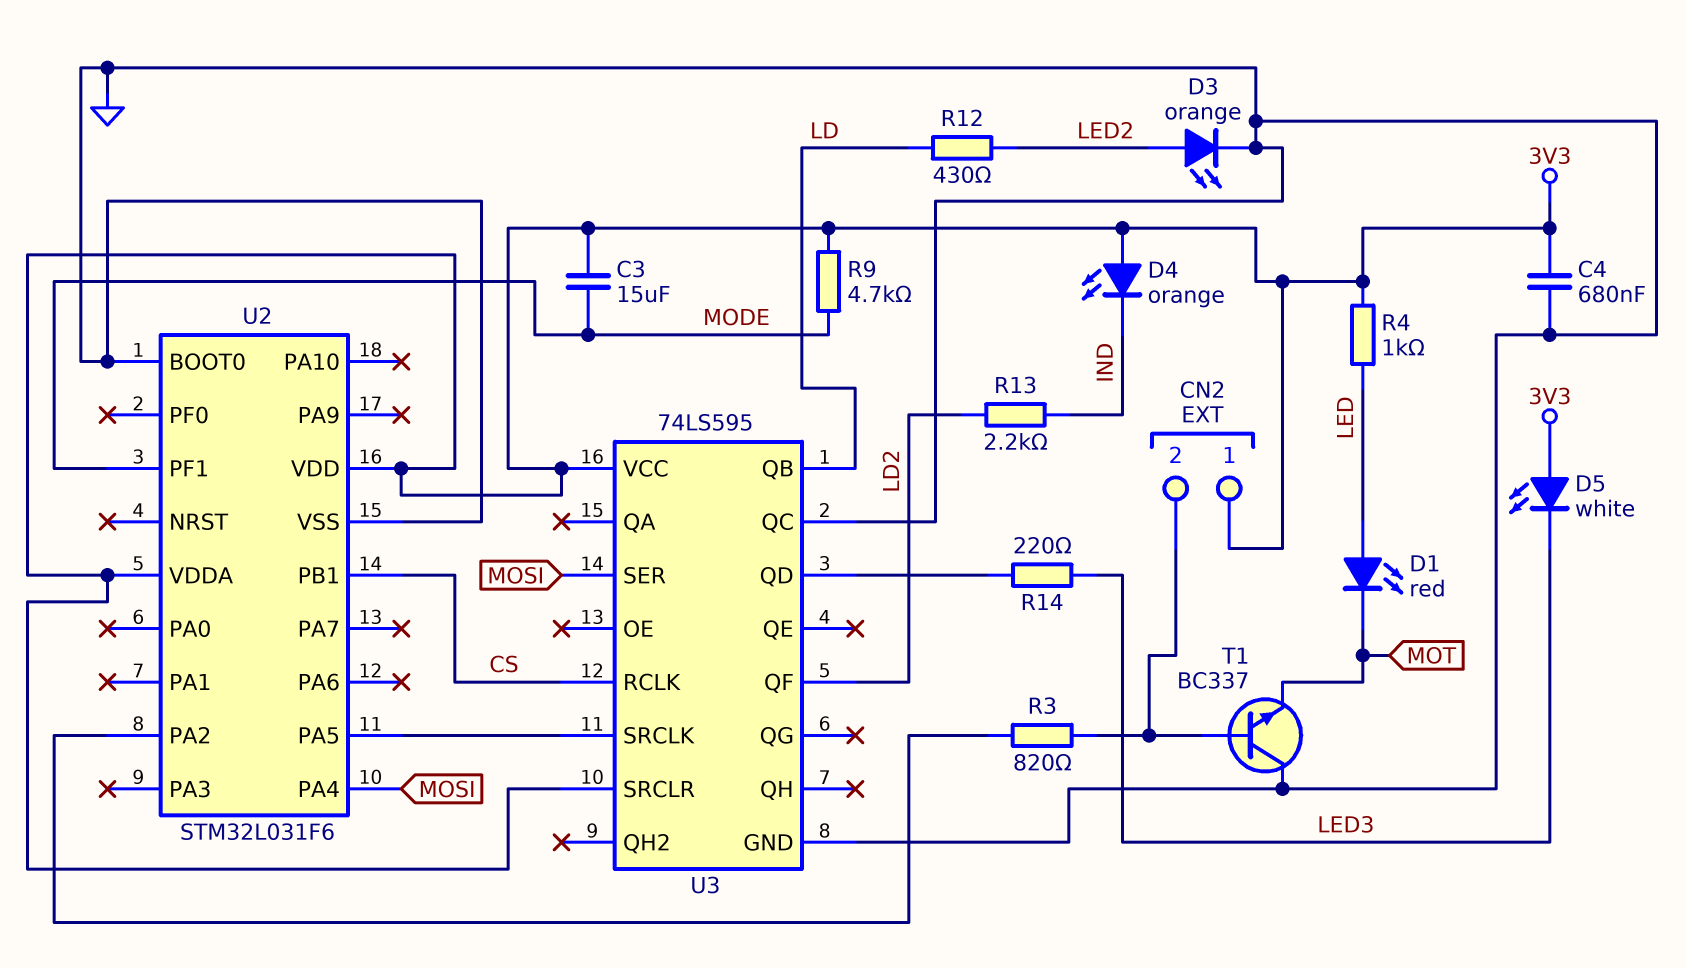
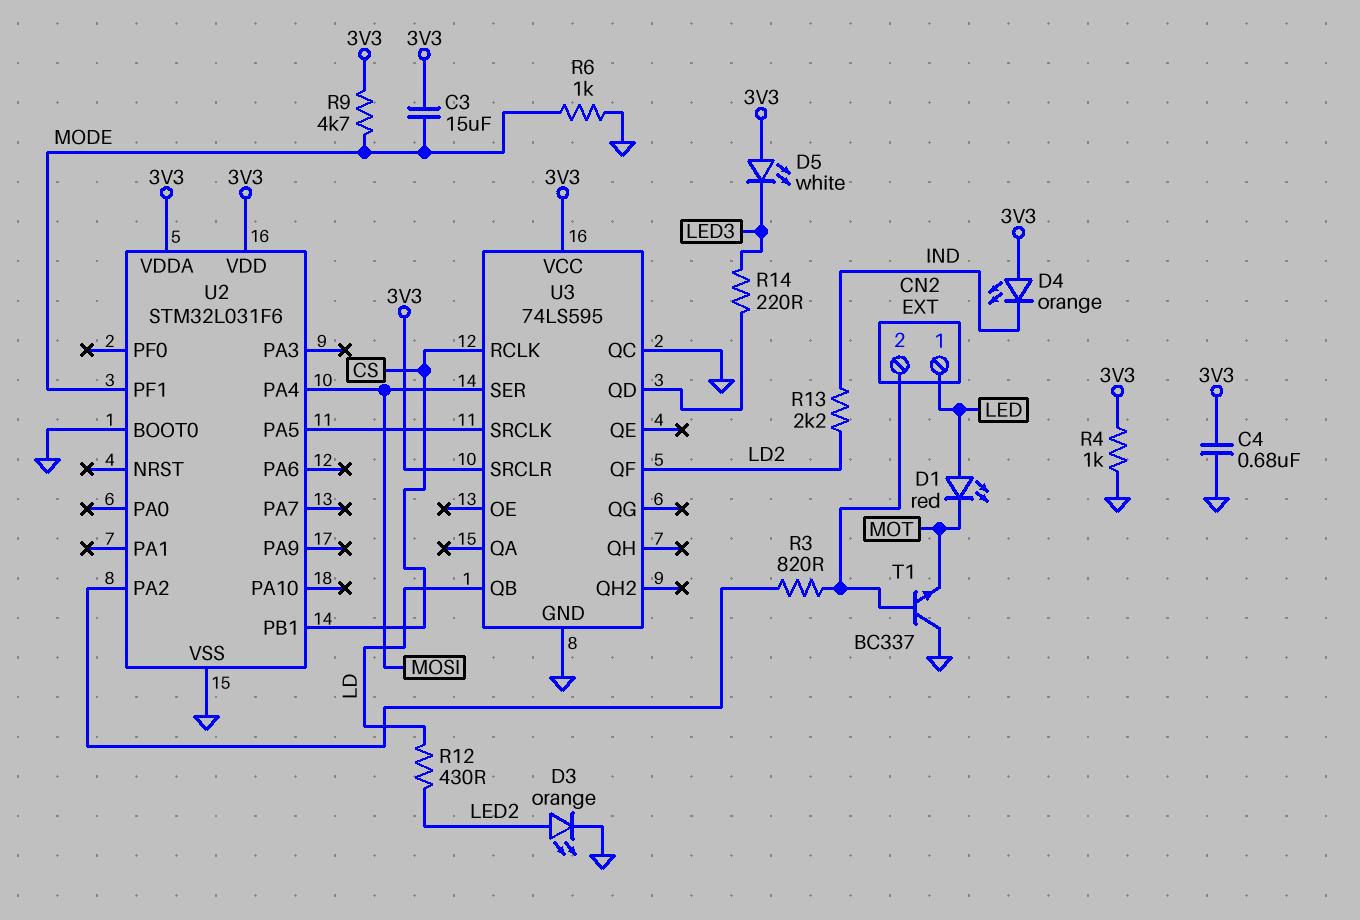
CN2 pin 1: 3V3 -> LED
R4: 1k (3V3, LED) -> 1k (3V3, GND)
R6: none -> 1k (GND, MODE)

